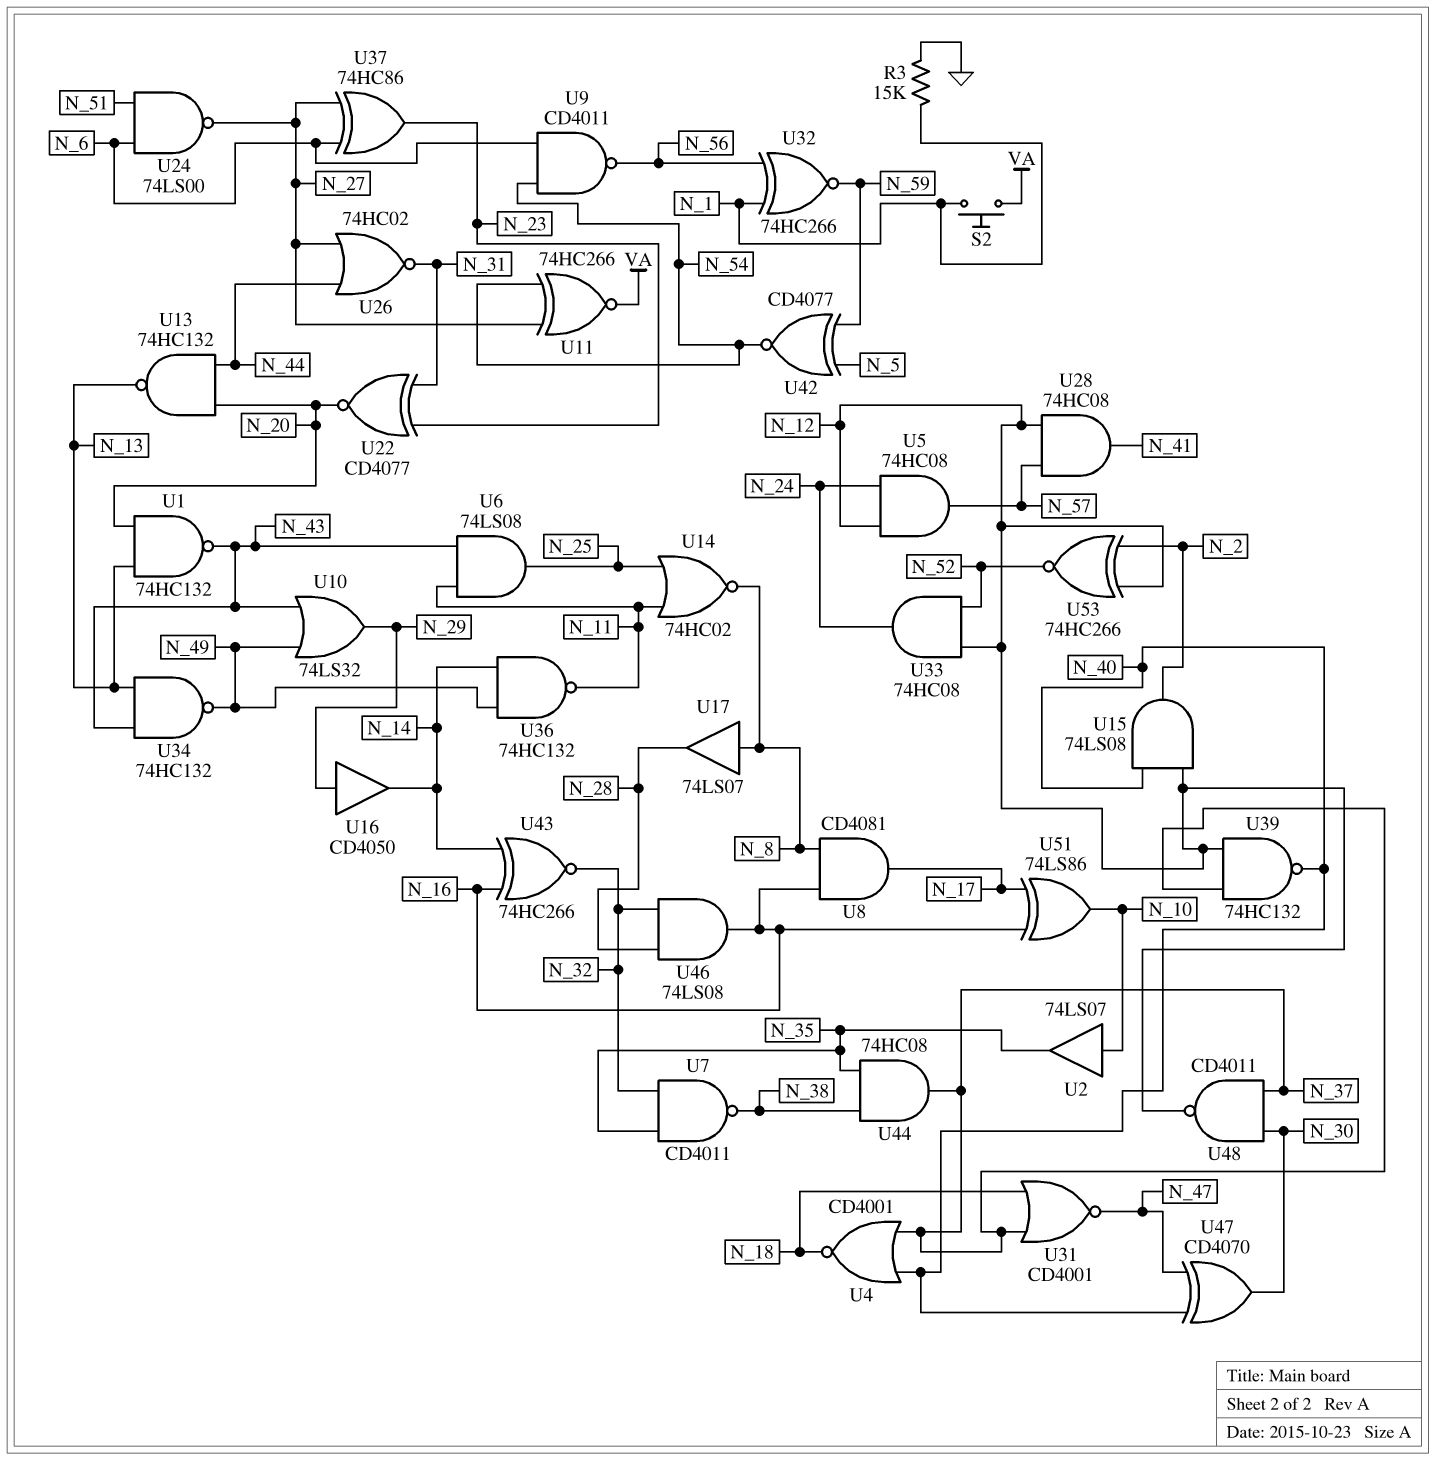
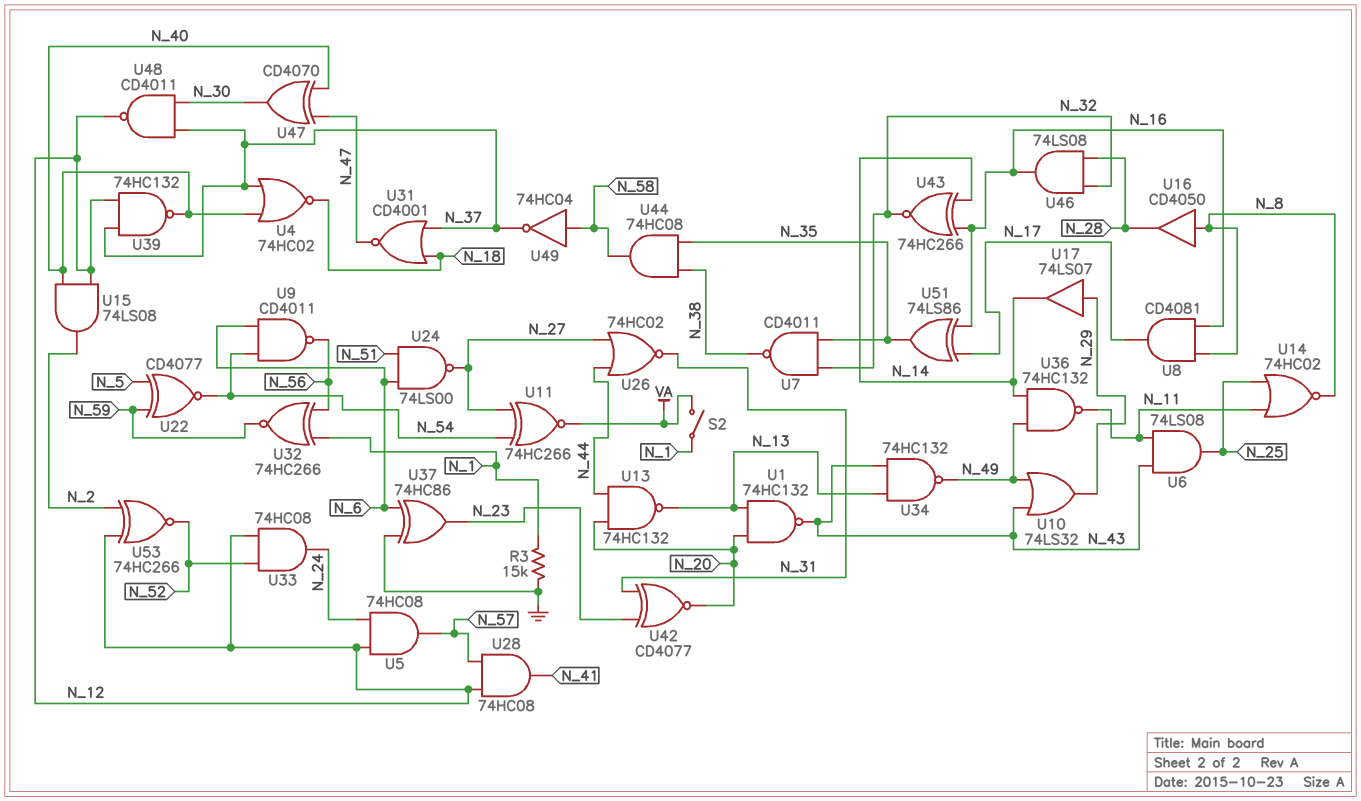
S2: button (N_1, VA) -> switch (N_1, VA)
U2: buffer 74LS07 (in N_10, out N_35) -> none
U4: NOR CD4001 (in N_37, in N_40, out N_18) -> NOR 74HC02 (in N_37, in N_40, out N_18)
U16: buffer CD4050 (in N_29, out N_14) -> buffer CD4050 (in N_8, out N_28)
U17: buffer 74LS07 (in N_8, out N_28) -> buffer 74LS07 (in N_29, out N_14)
U22: XNOR CD4077 (in N_23, in N_31, out N_20) -> XNOR CD4077 (in N_5, in N_59, out N_54)
U37: XOR 74HC86 (in N_6, in N_27, out N_23) -> XOR 74HC86 (in GND, in N_6, out N_23)
U42: XNOR CD4077 (in N_5, in N_59, out N_54) -> XNOR CD4077 (in N_23, in N_31, out N_20)
U44: AND 74HC08 (in N_35, in N_38, out N_37) -> AND 74HC08 (in N_35, in N_38, out N_58)
U49: none -> NOT 74HC04 (in N_58, out N_37)
U51: XOR 74LS86 (in N_16, in N_17, out N_10) -> XOR 74LS86 (in N_16, in N_17, out N_35)

